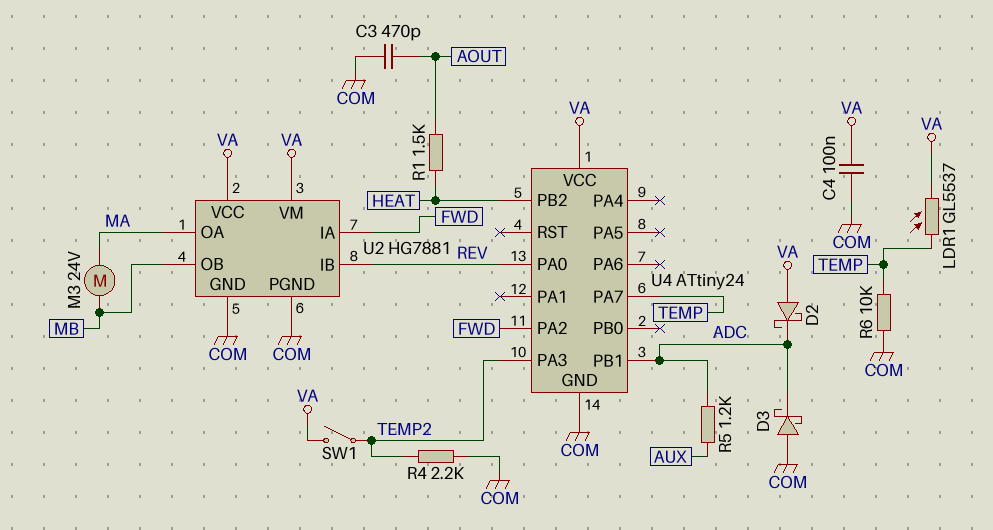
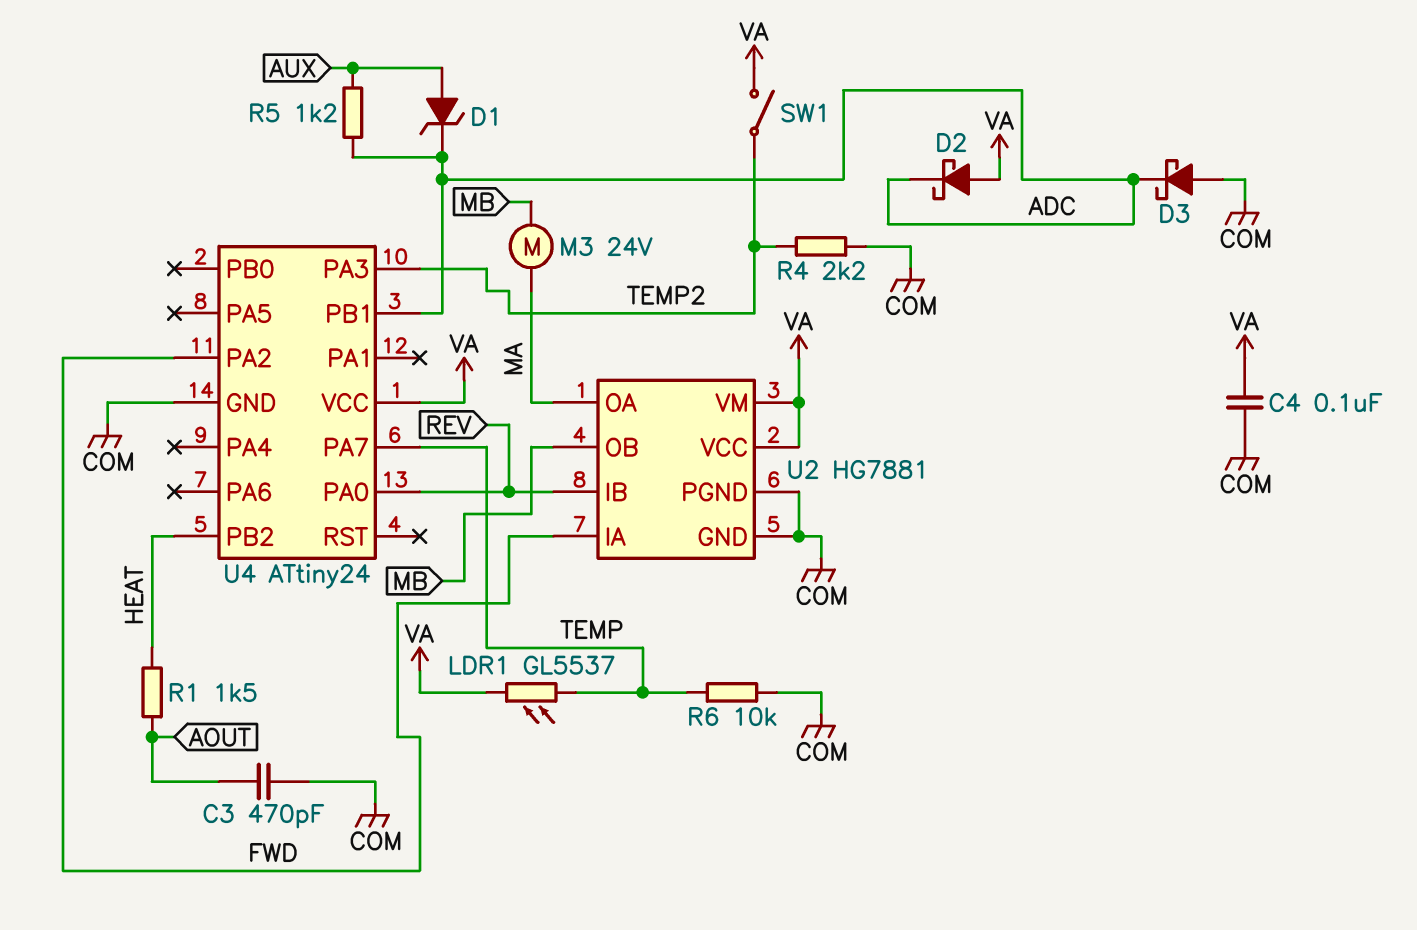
D1: none -> zener (A AUX, K ADC)

